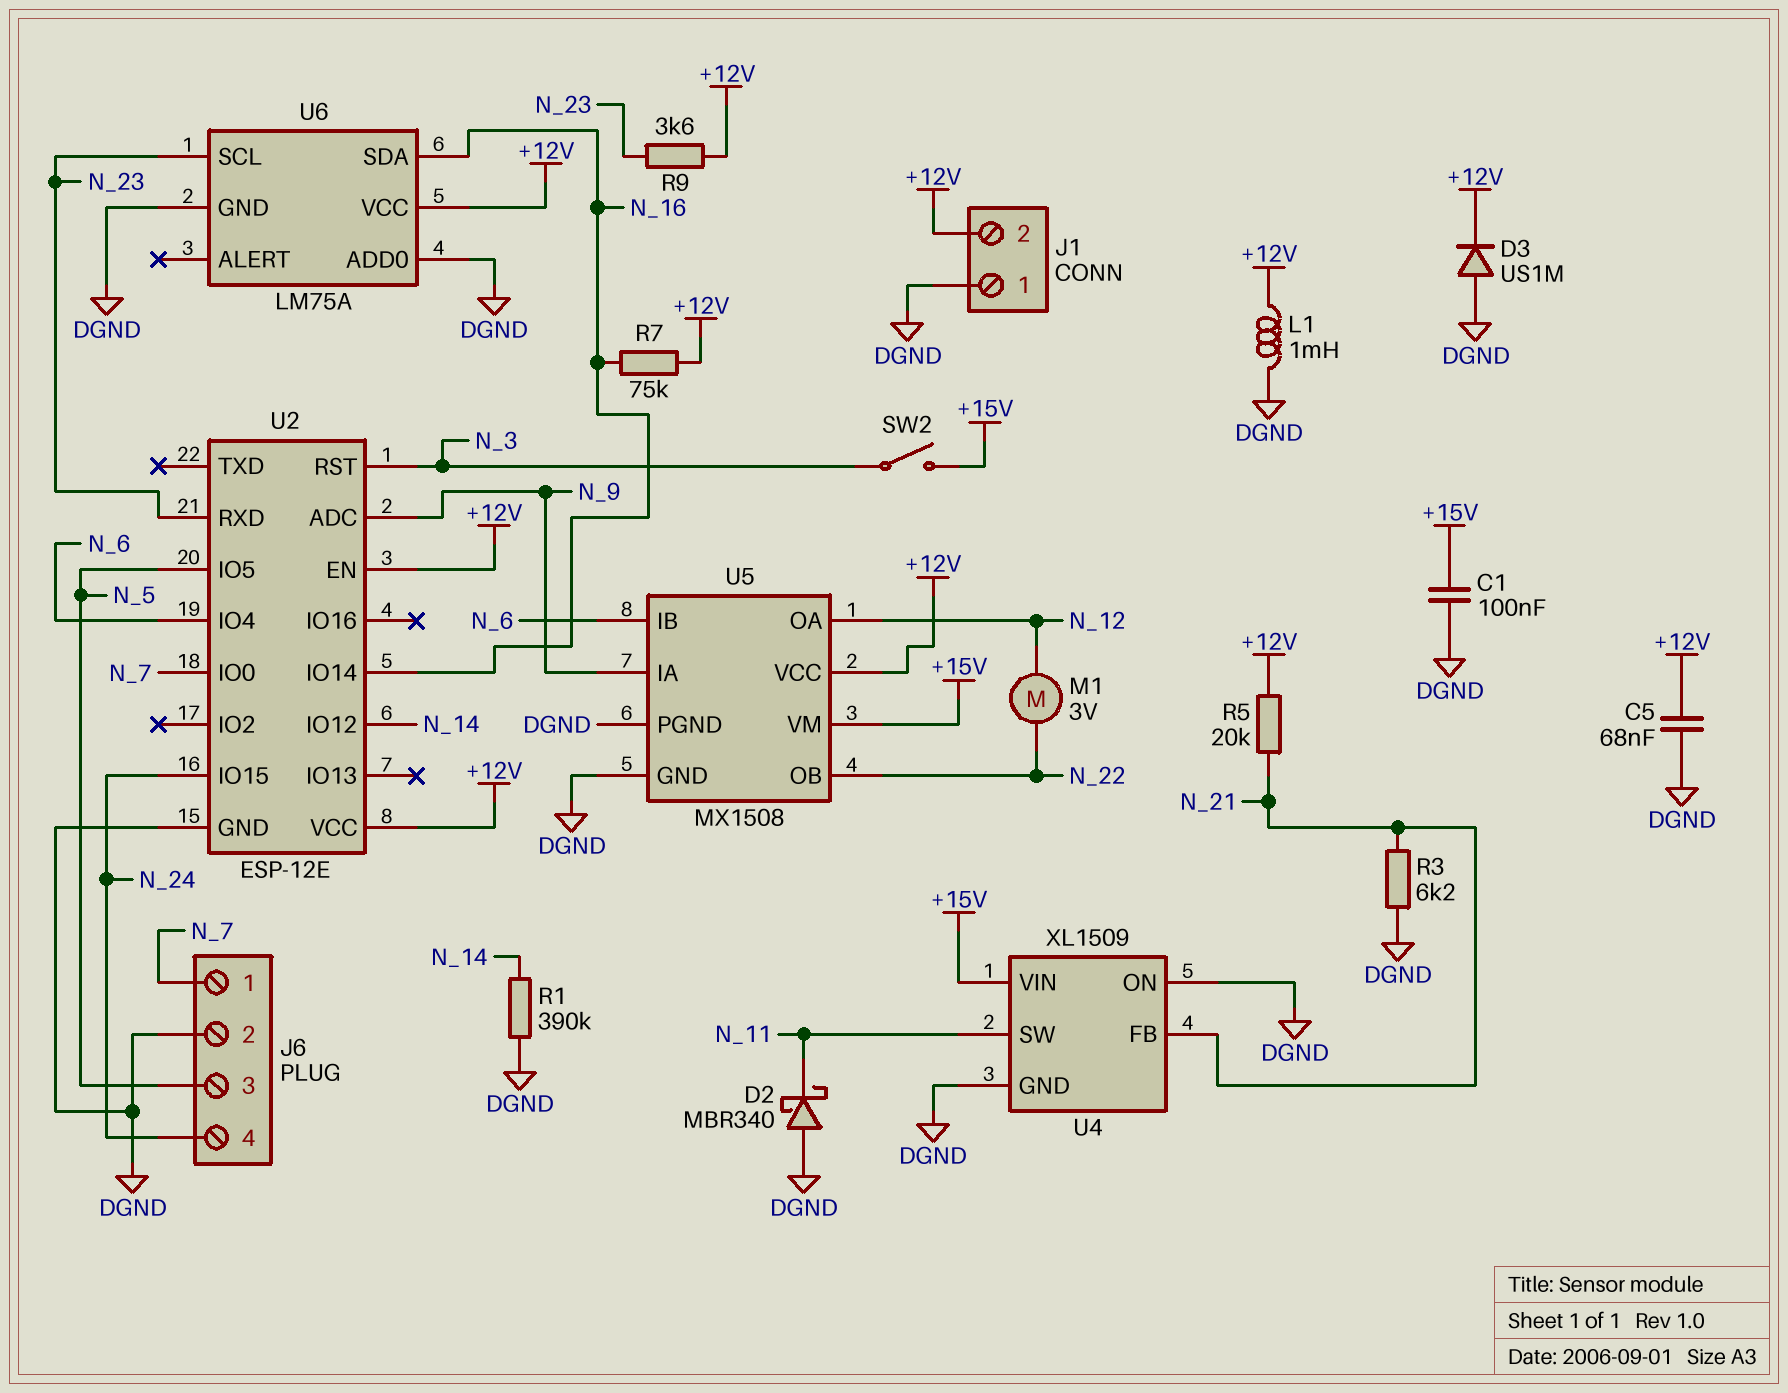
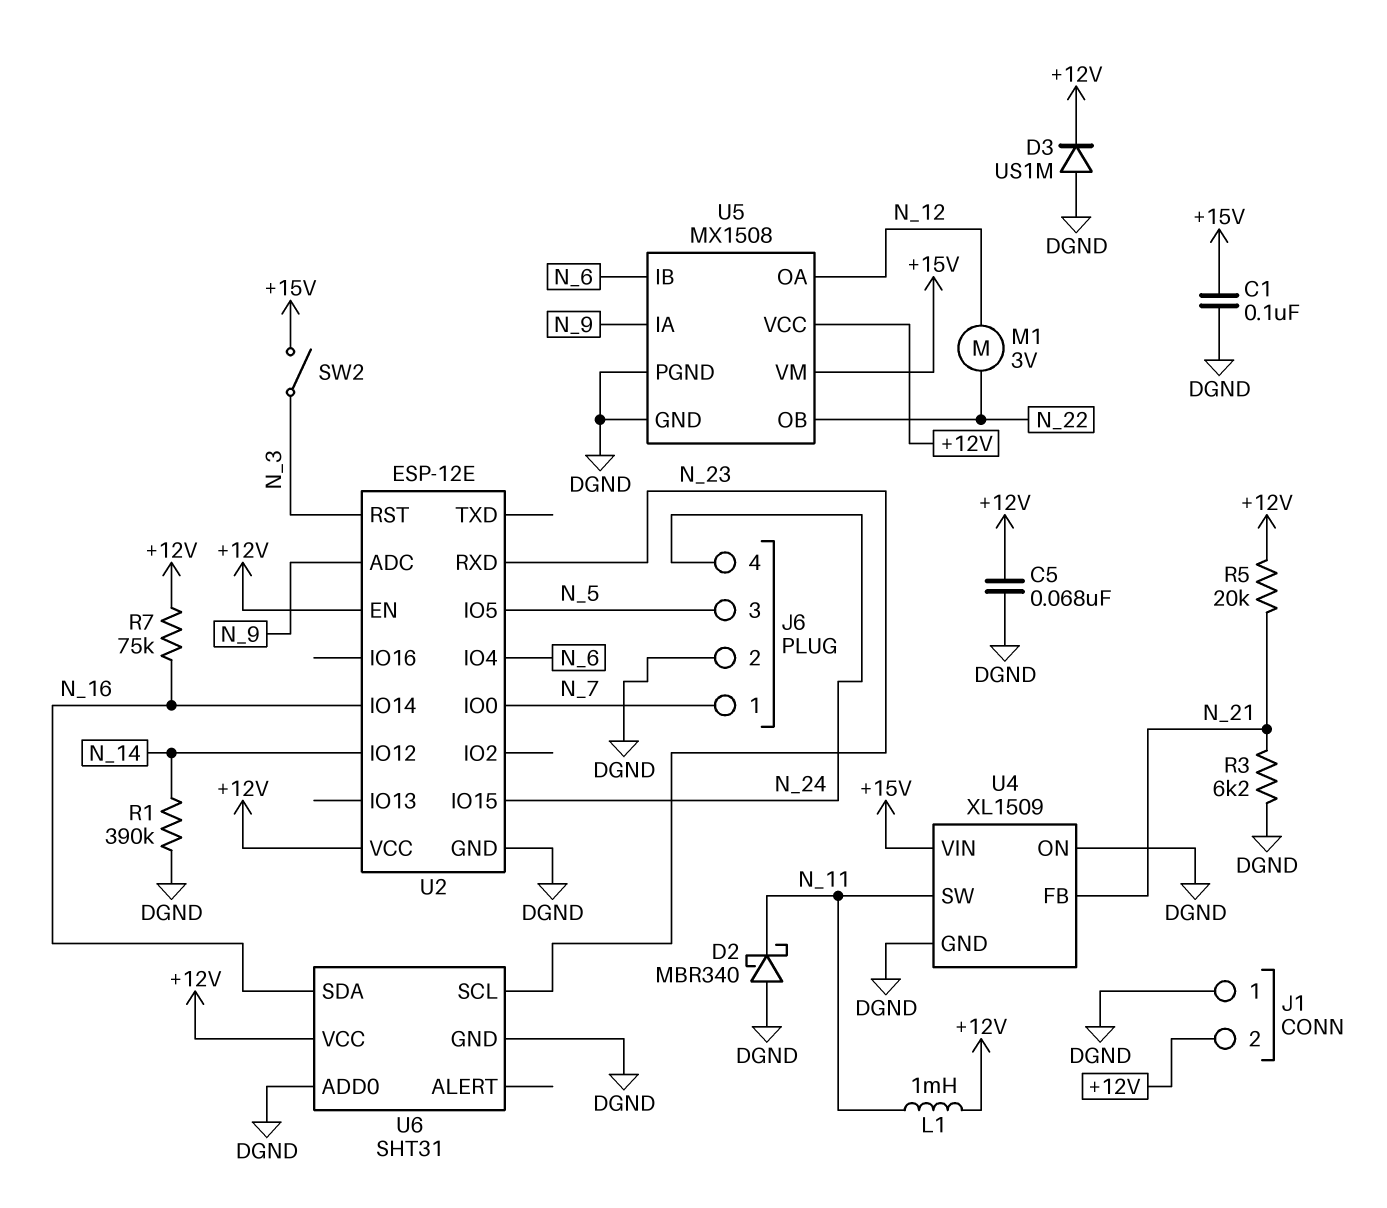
L1: 1mH (+12V, DGND) -> 1mH (+12V, N_11)
R9: 3.6k (+12V, N_23) -> none
U6: LM75A -> SHT31

